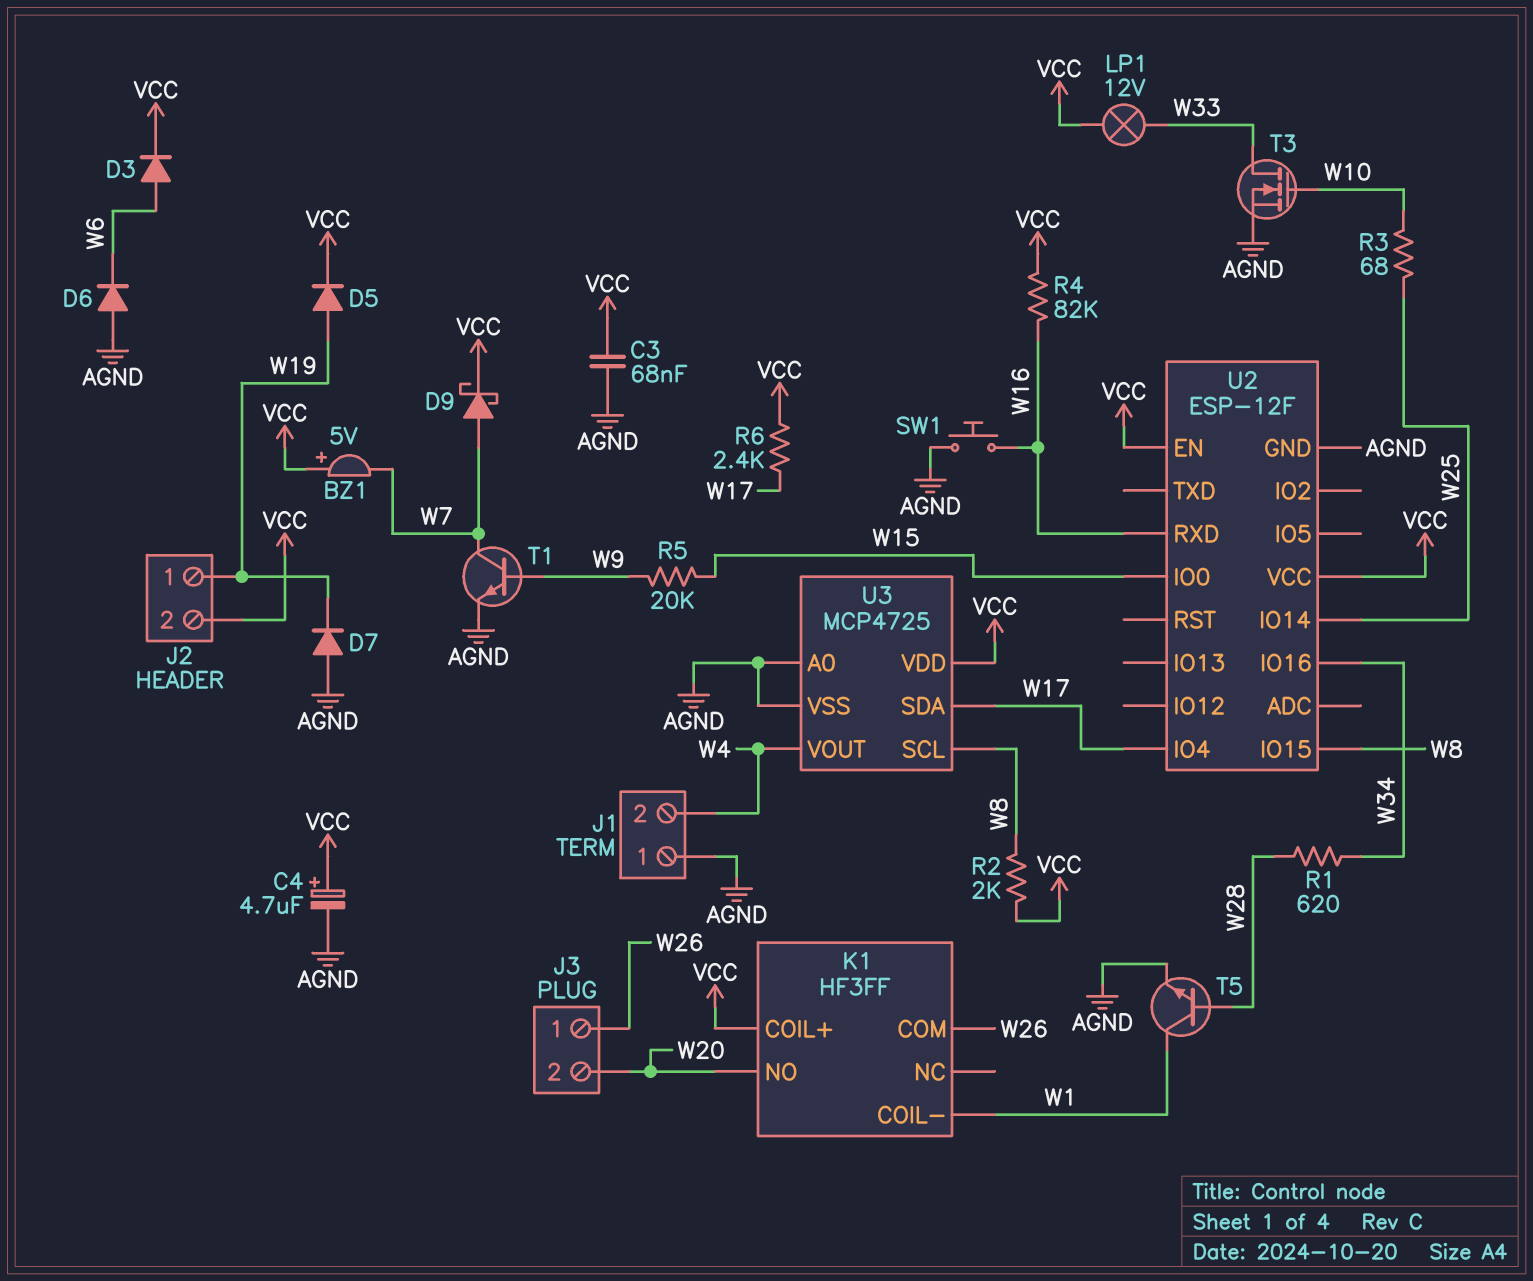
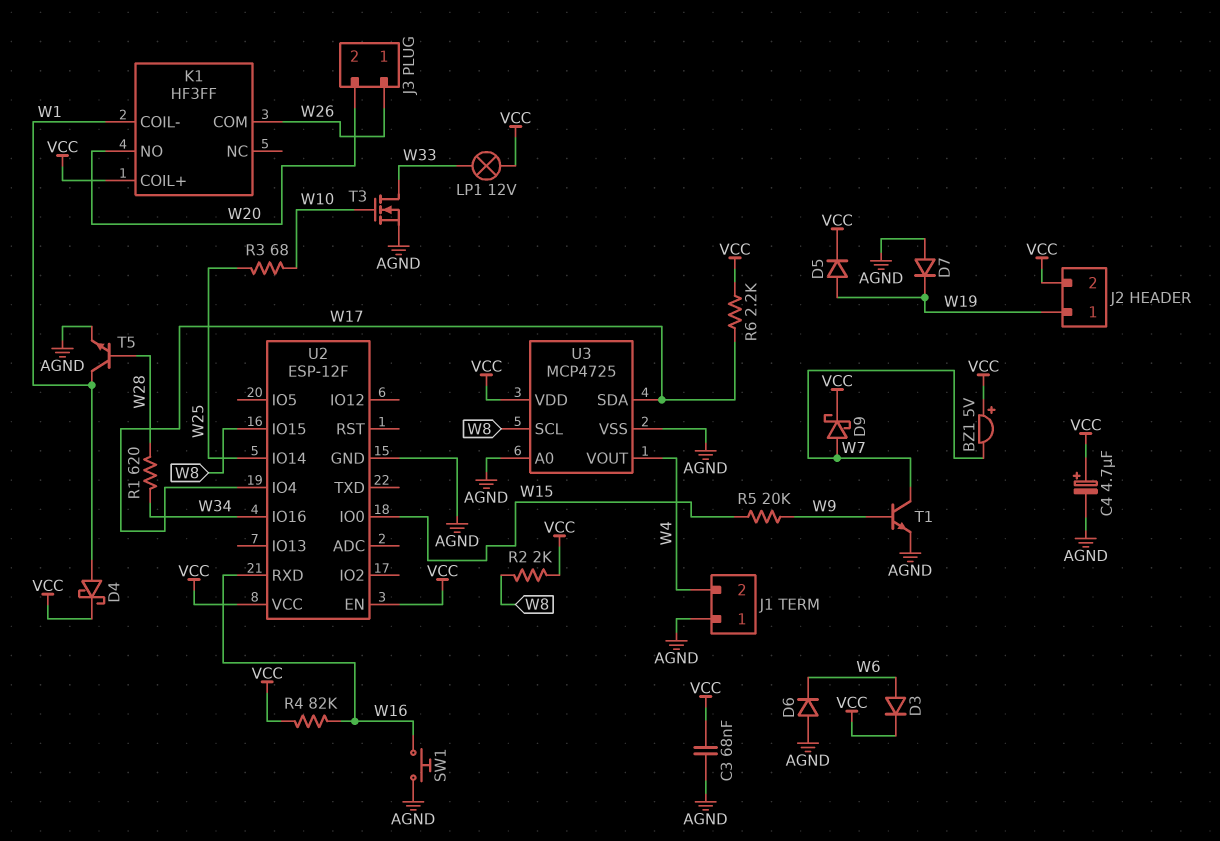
D4: none -> schottky (A W1, K VCC)
R6: 2.4k (VCC, W17) -> 2.2k (VCC, W17)

